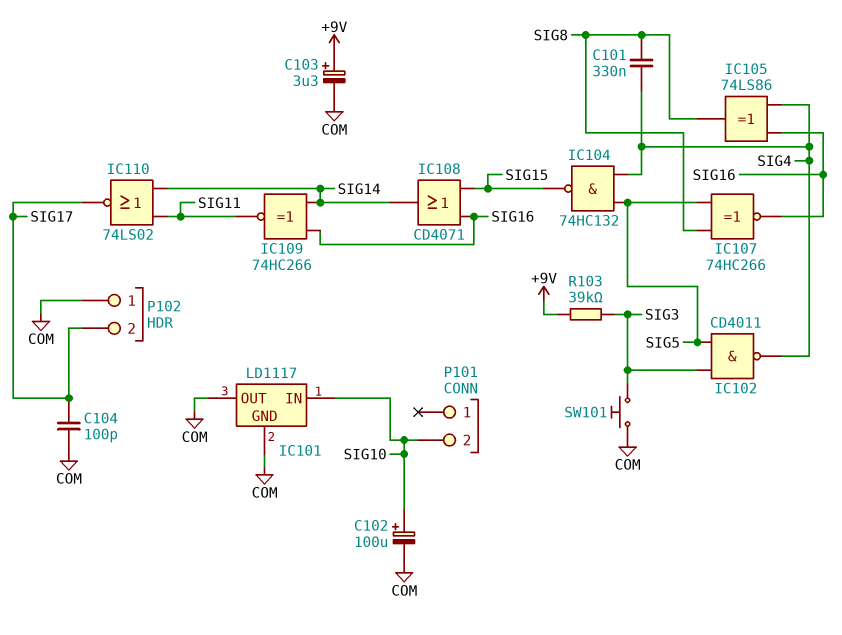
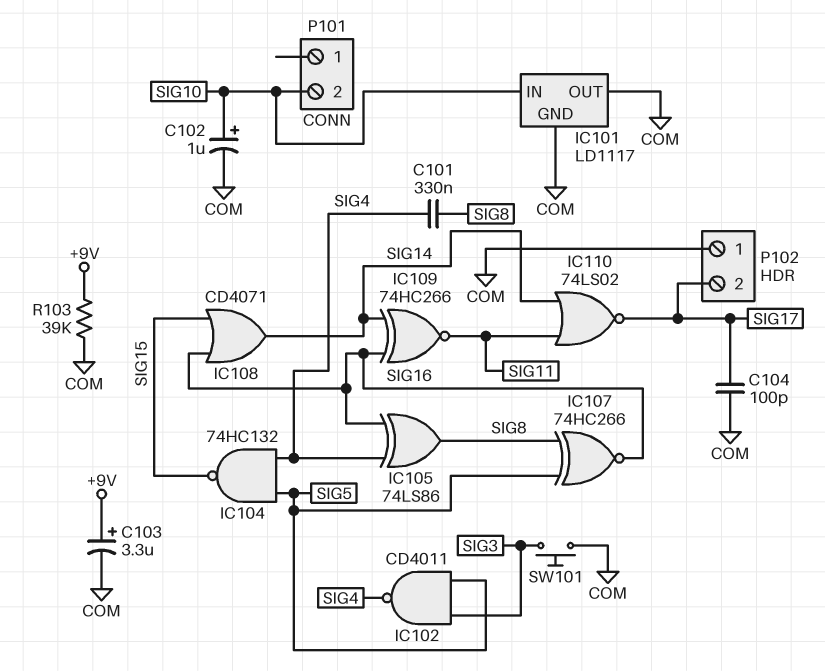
C102: 100uF (plus SIG10, minus COM) -> 1uF (plus SIG10, minus COM)
R103: 39k (+9V, SIG3) -> 39k (+9V, COM)

